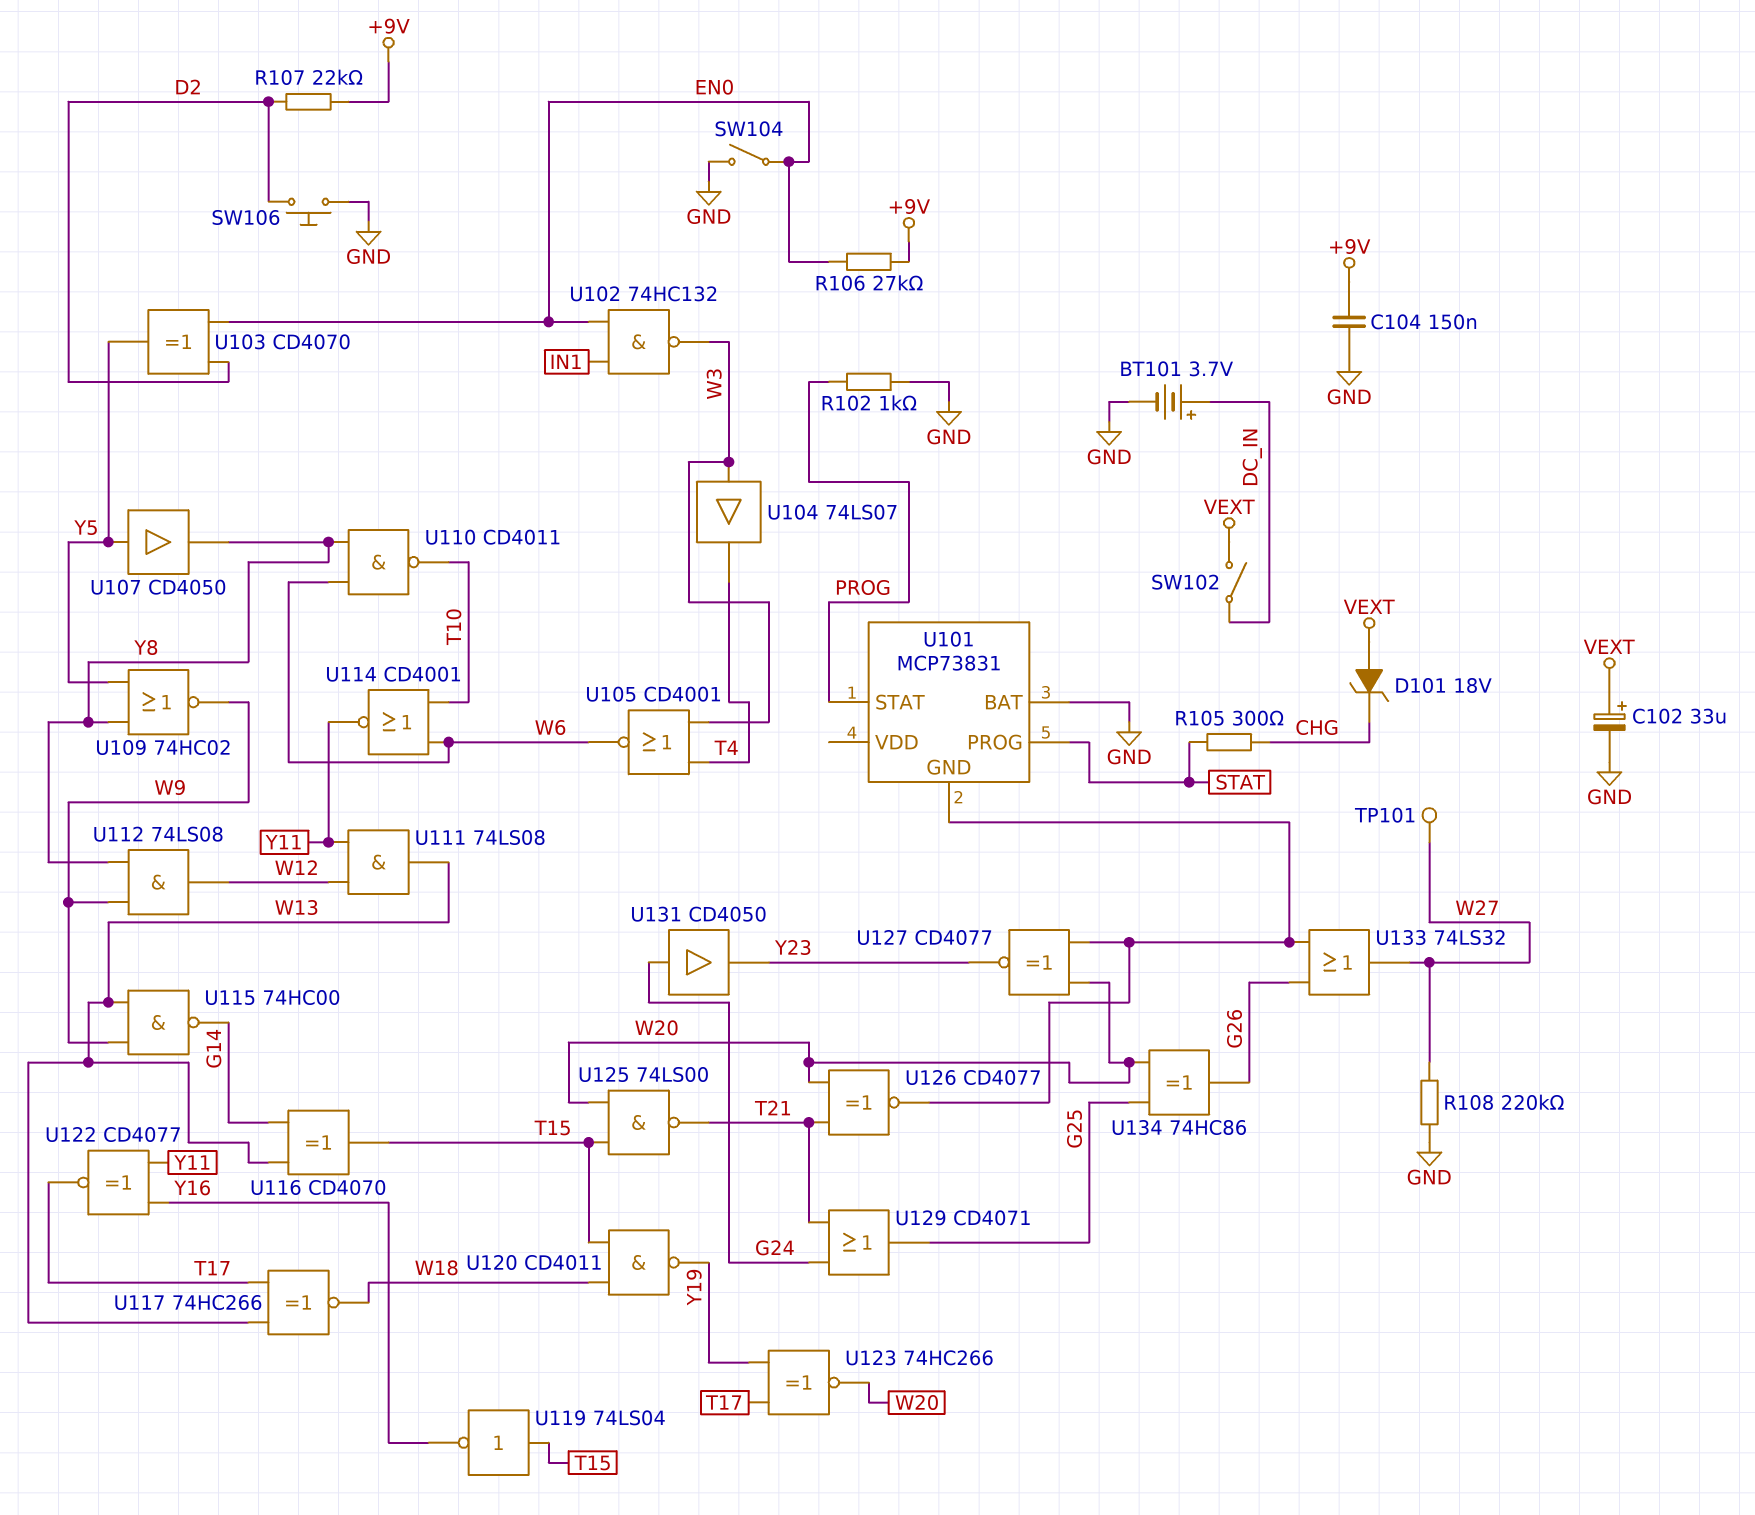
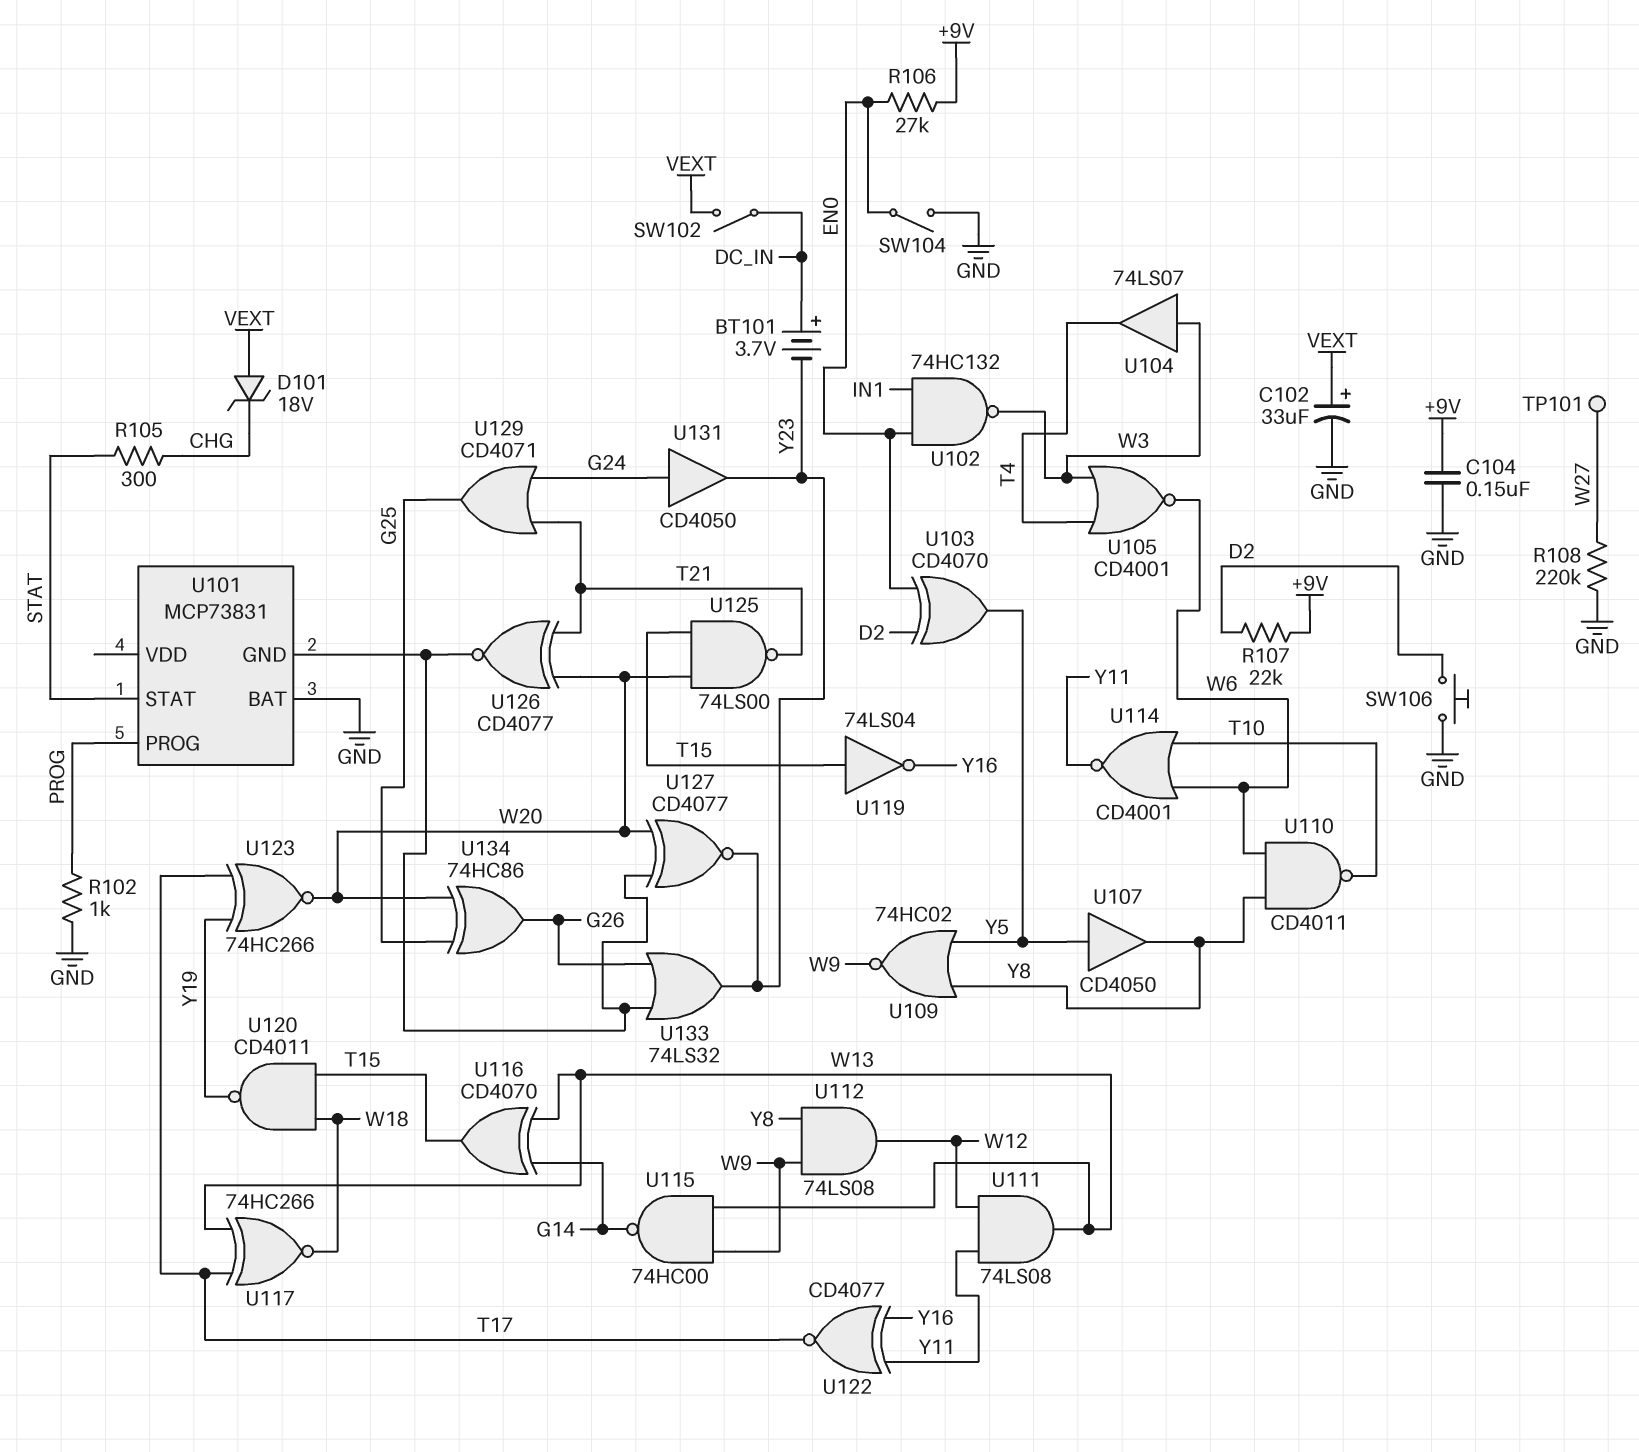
BT101: 3.7V (plus DC_IN, minus GND) -> 3.7V (plus DC_IN, minus Y23)
U101 pin PROG: STAT -> PROG
U101 pin STAT: PROG -> STAT
U133: OR 74LS32 (in G26, in U101/GND, out W27) -> OR 74LS32 (in G26, in U101/GND, out Y23)

